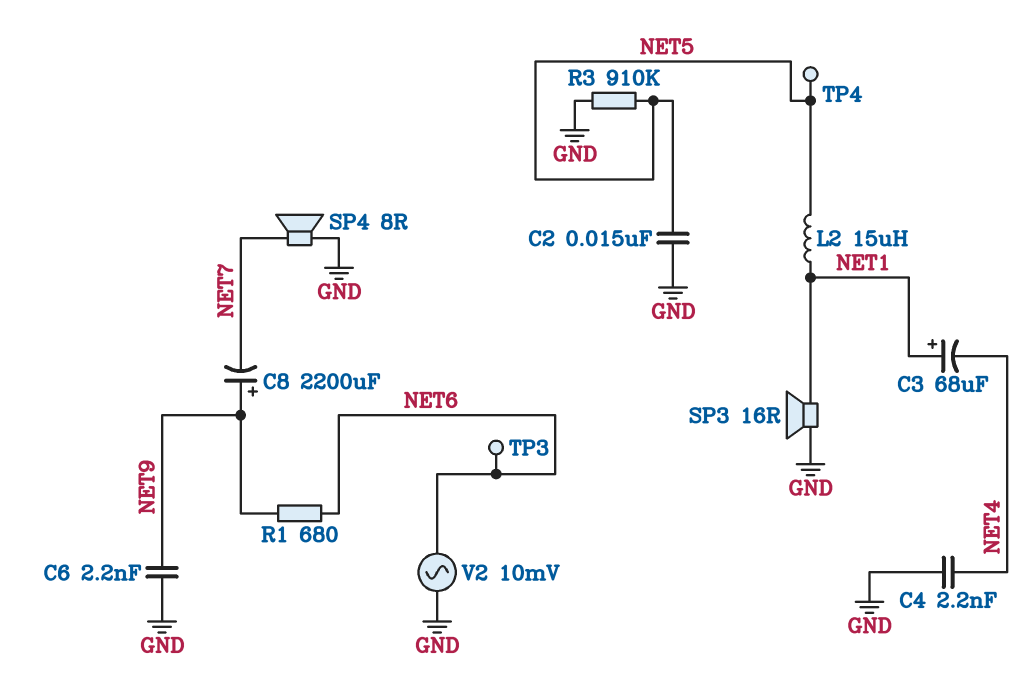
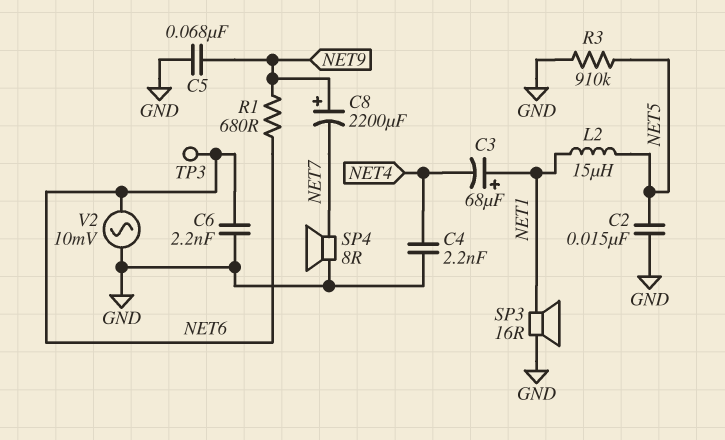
C5: none -> 68nF (GND, NET9)
C6: 2.2nF (GND, NET9) -> 2.2nF (GND, NET6)
TP4: test point (NET5) -> none

